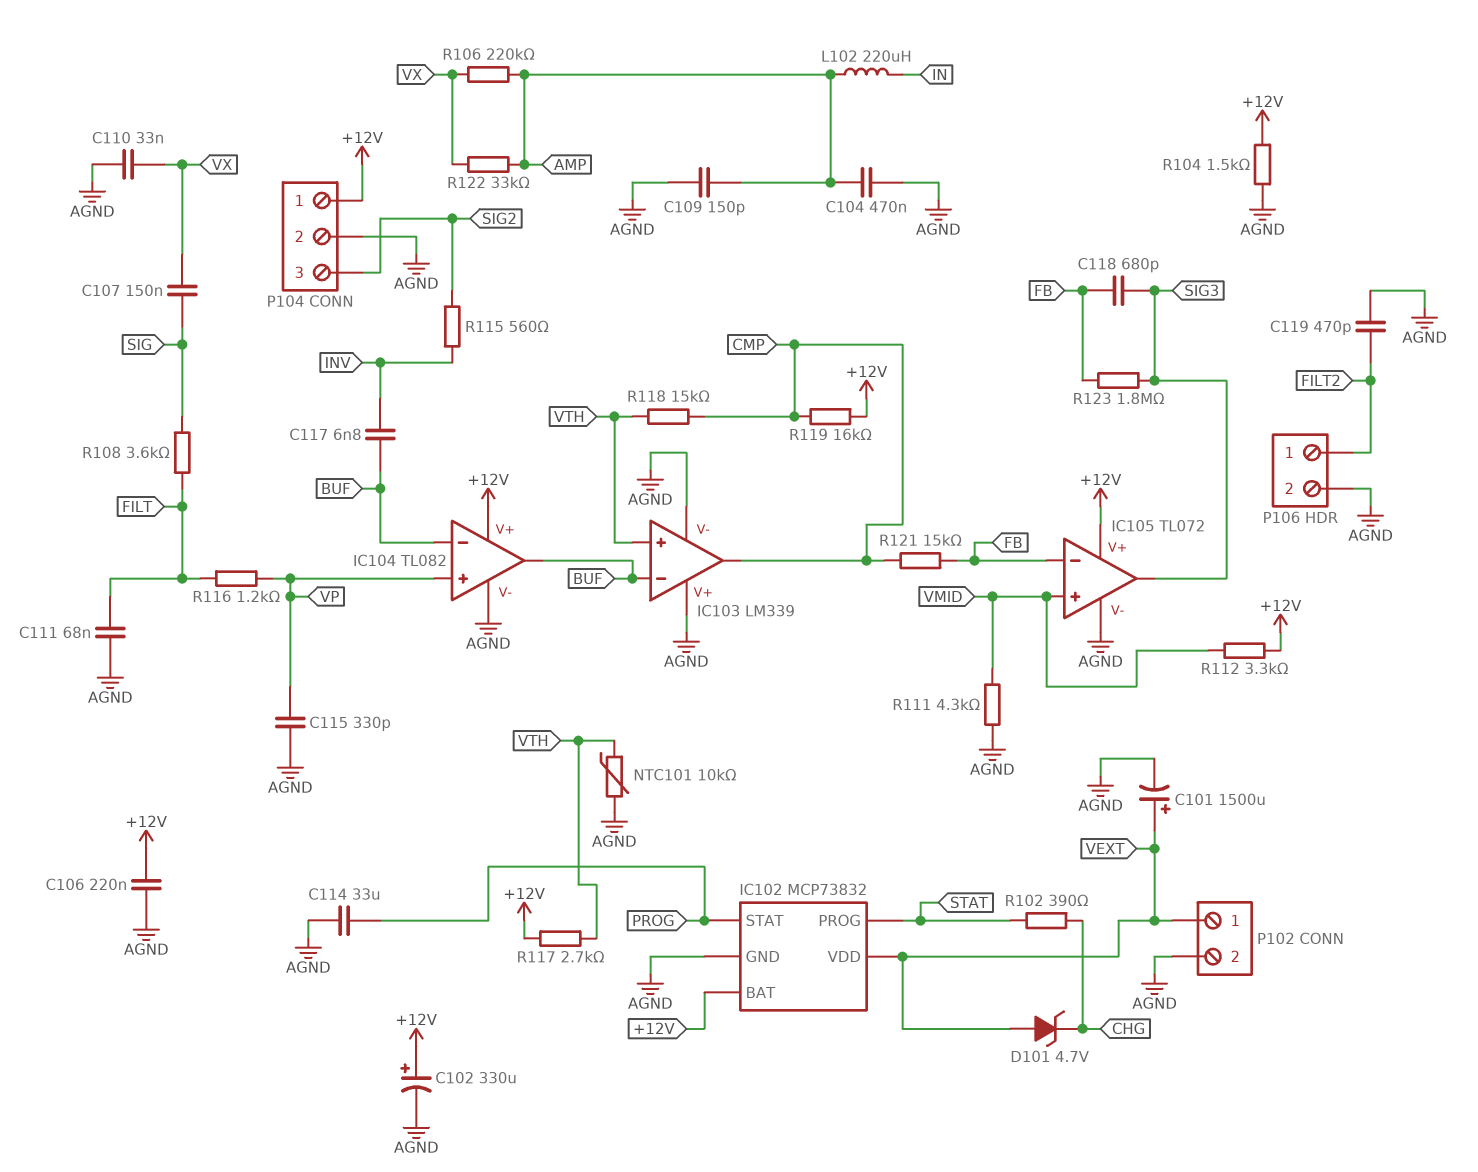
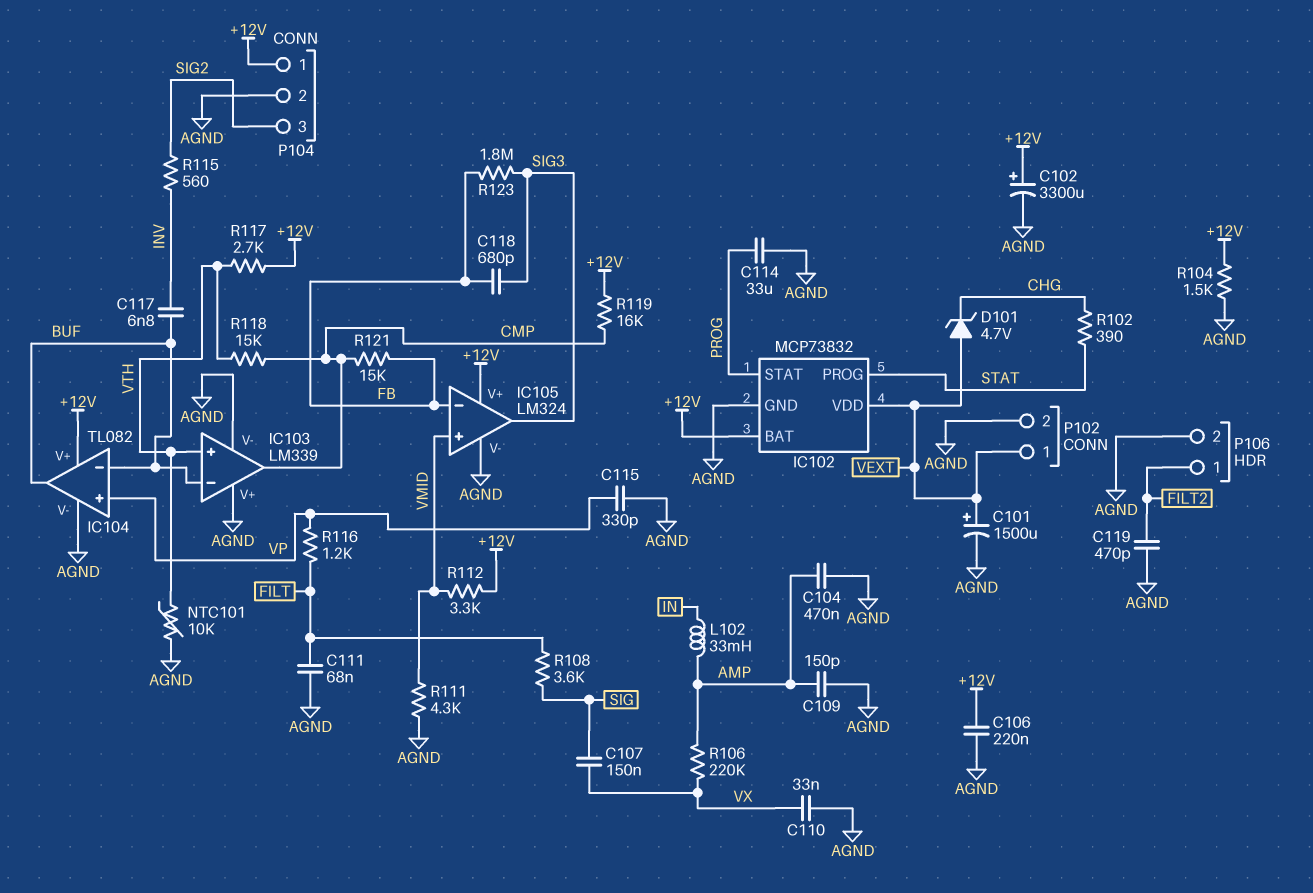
C102: 330uF (plus +12V, minus AGND) -> 3300uF (plus +12V, minus AGND)
IC105: TL072 -> LM324
L102: 220uH (AMP, IN) -> 33mH (AMP, IN)
R122: 33k (AMP, VX) -> none

